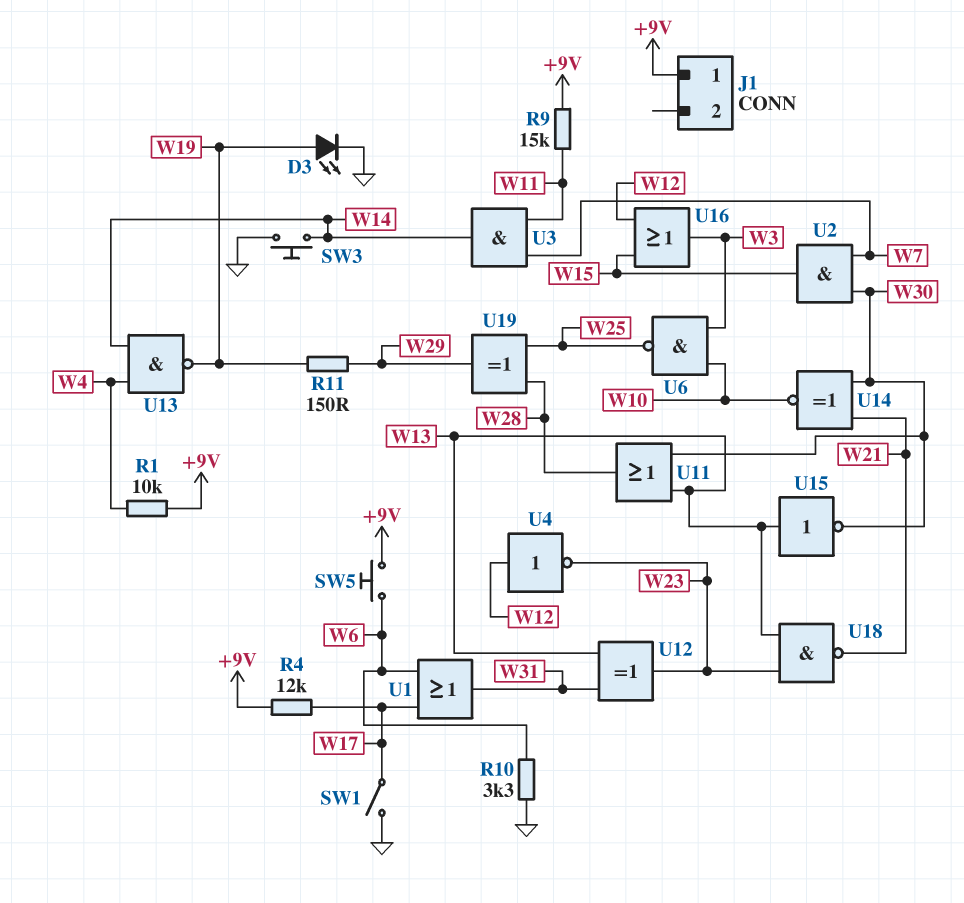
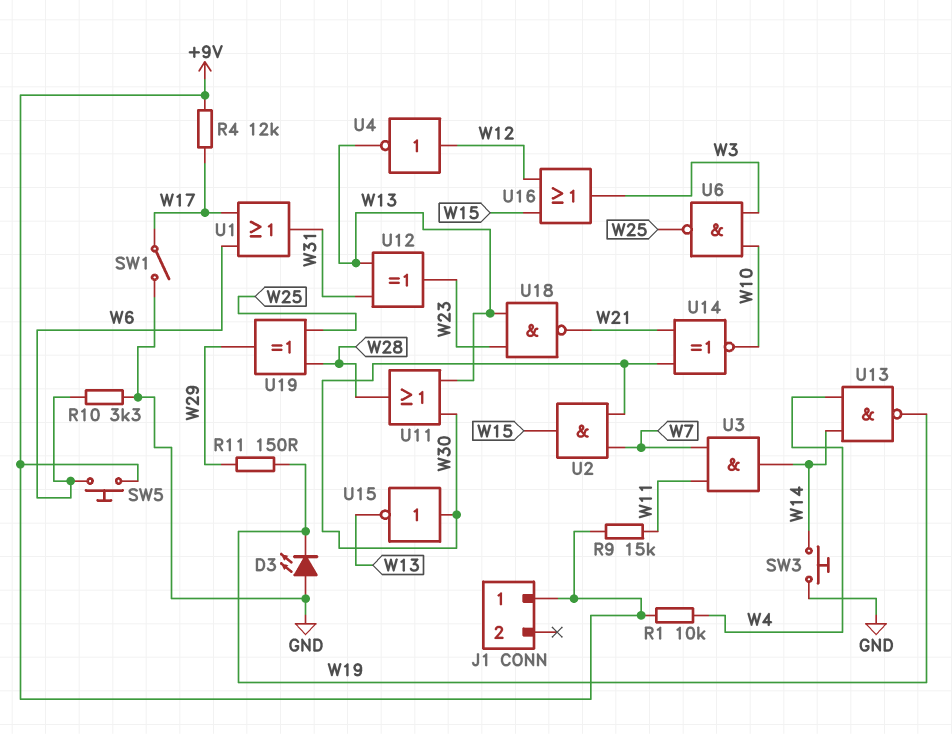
D3: LED (A W19, K GND) -> LED (A GND, K W19)
U4: NOT (in W12, out W23) -> NOT (in W12, out W13)
U15: NOT (in W13, out W30) -> NOT (in W30, out W13)

